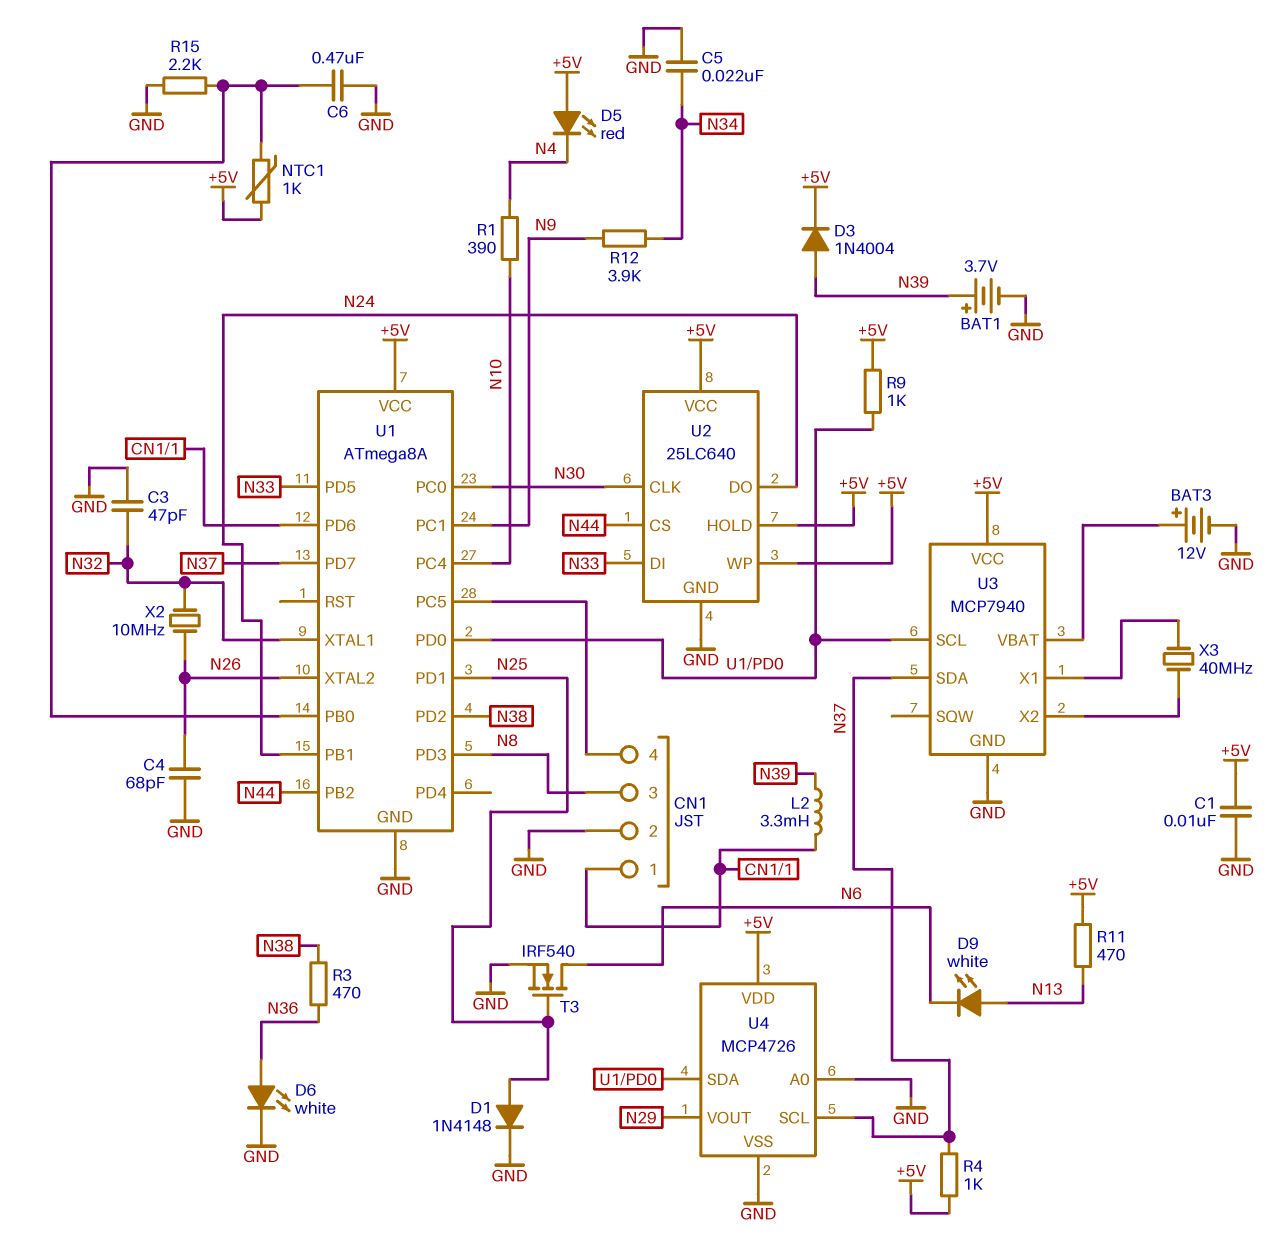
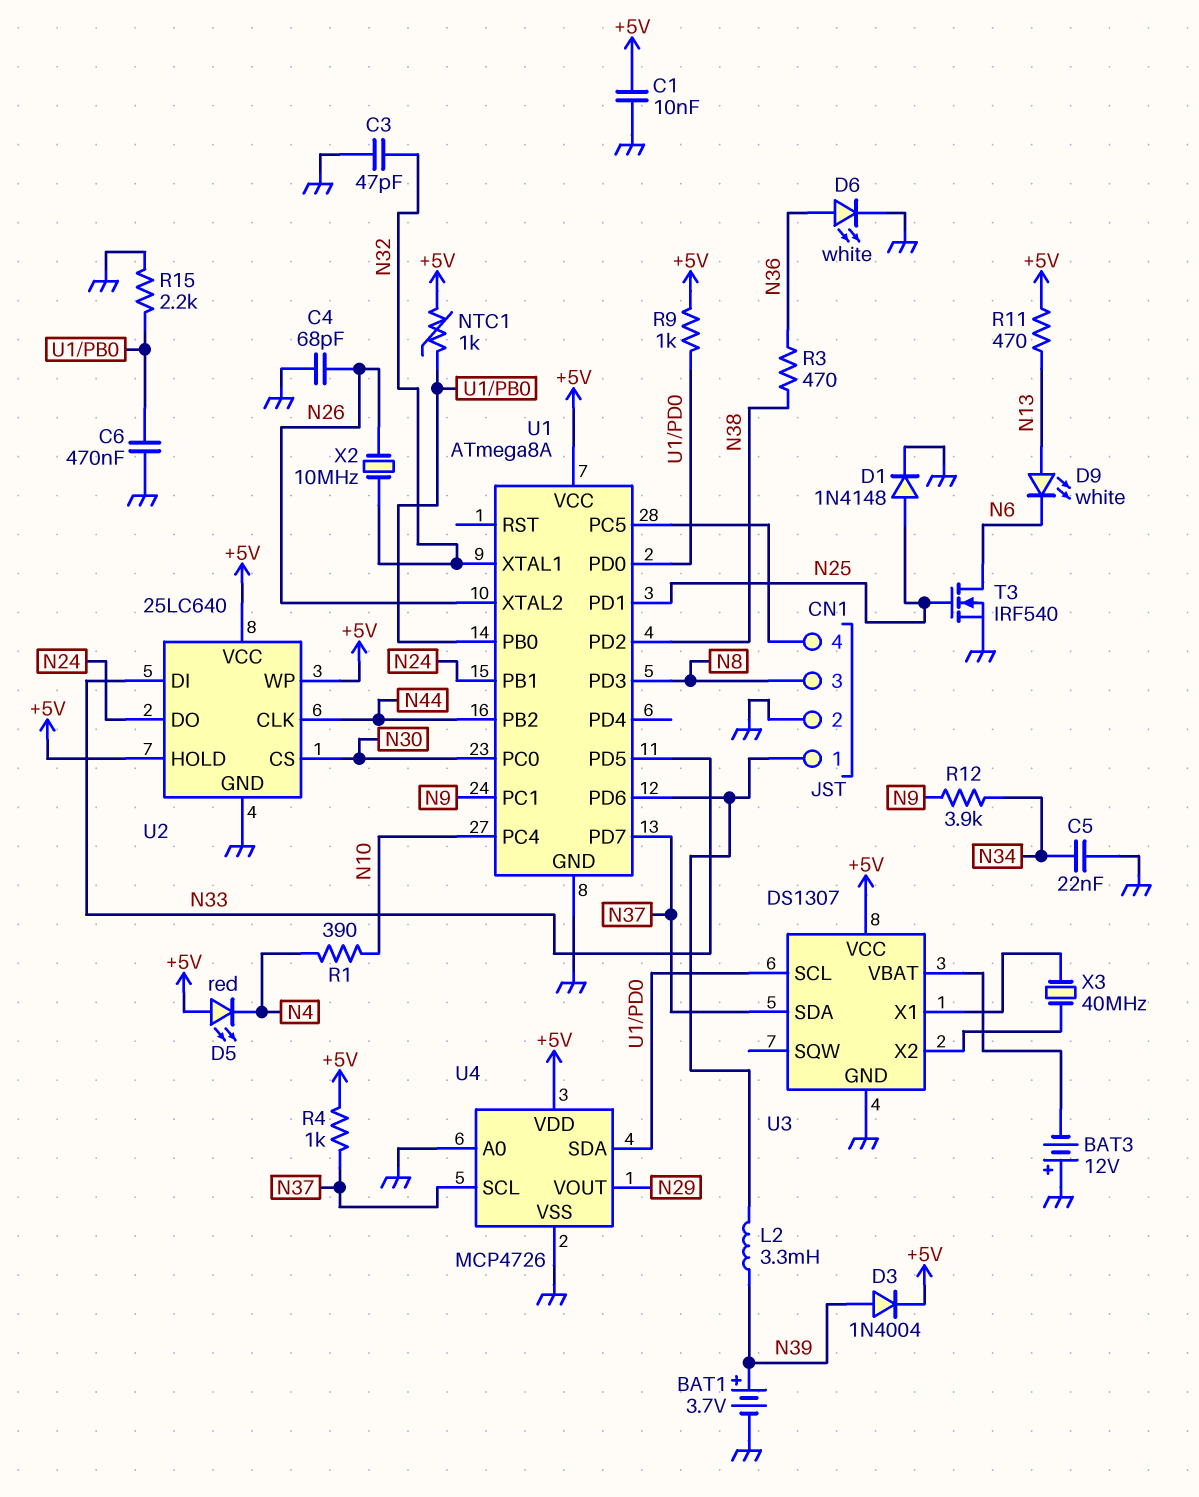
BAT3: 12V (plus U3/VBAT, minus GND) -> 12V (plus GND, minus U3/VBAT)
U2 pin CLK: N30 -> N44
U2 pin CS: N44 -> N30
U3: MCP7940 -> DS1307

